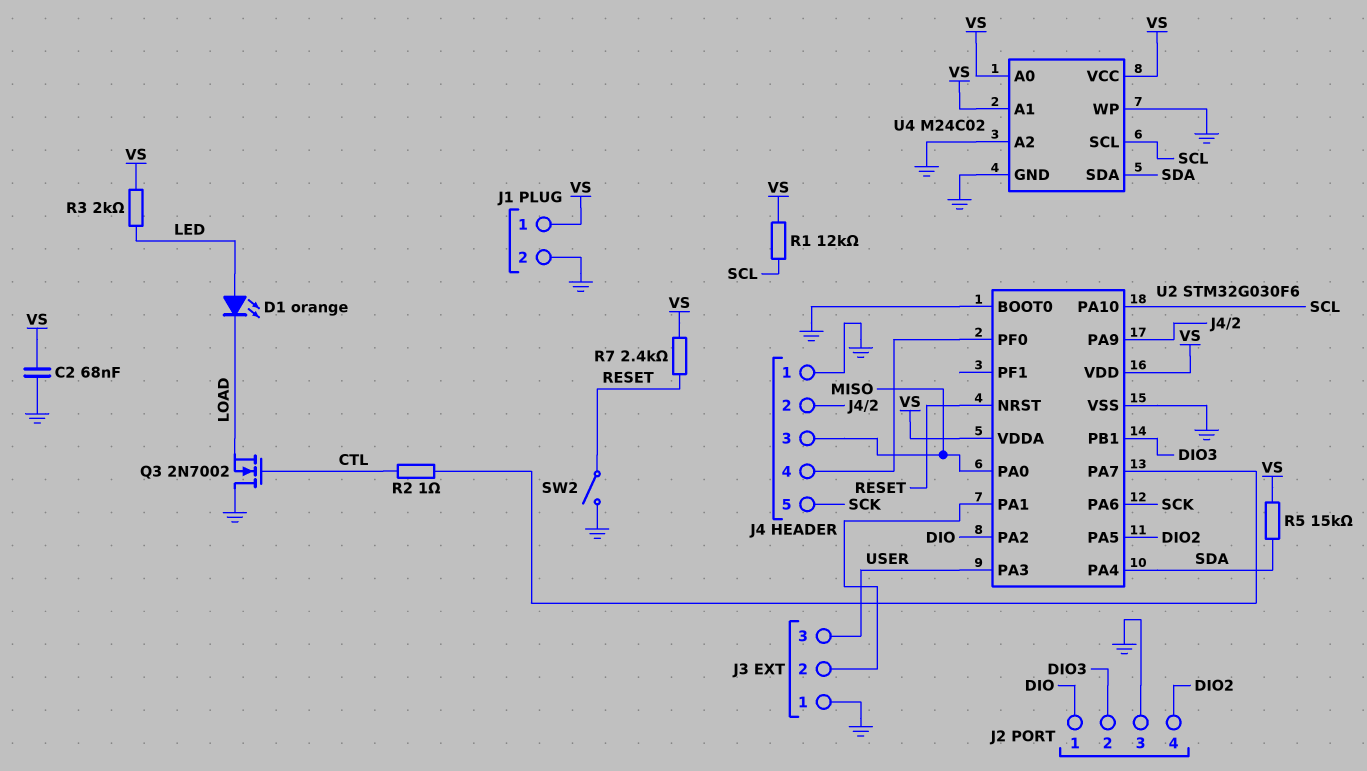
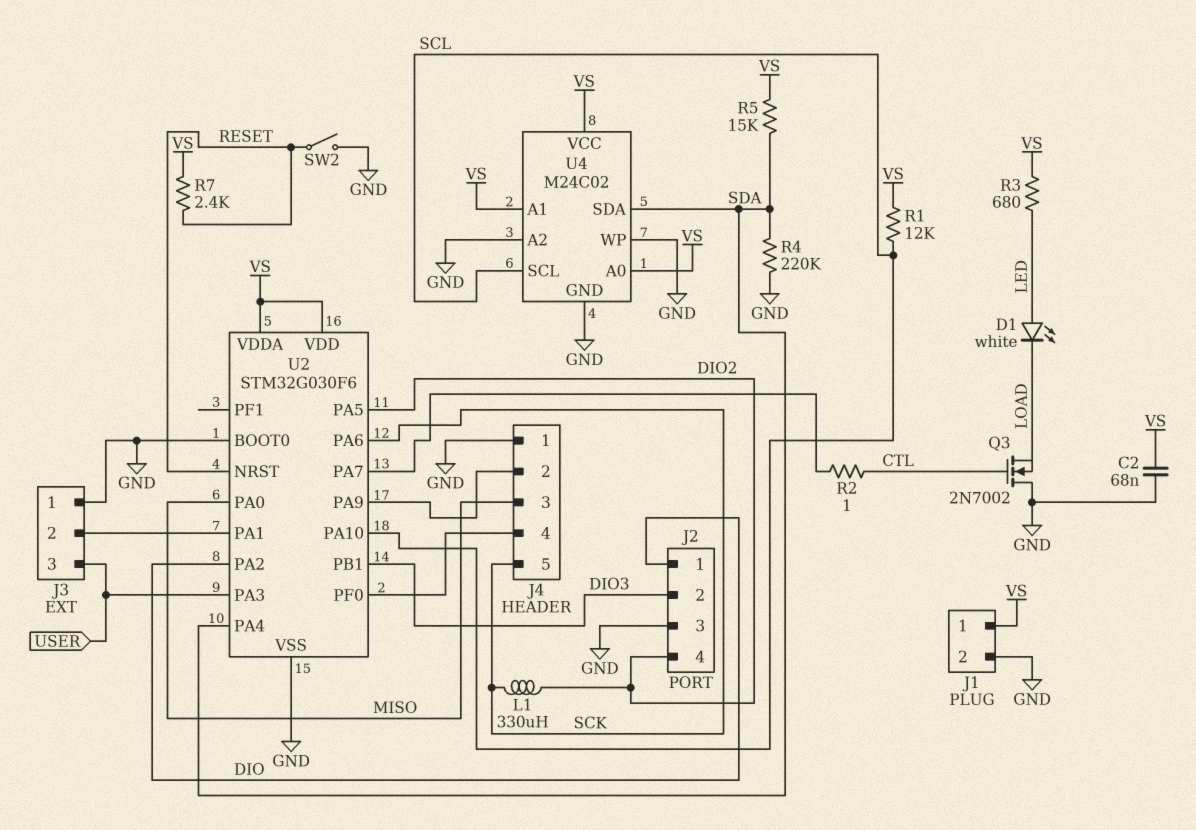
D1: LED orange (A LED, K LOAD) -> LED white (A LED, K LOAD)
L1: none -> 330uH (DIO2, SCK)
R3: 2k (LED, VS) -> 680 (LED, VS)
R4: none -> 220k (GND, SDA)

